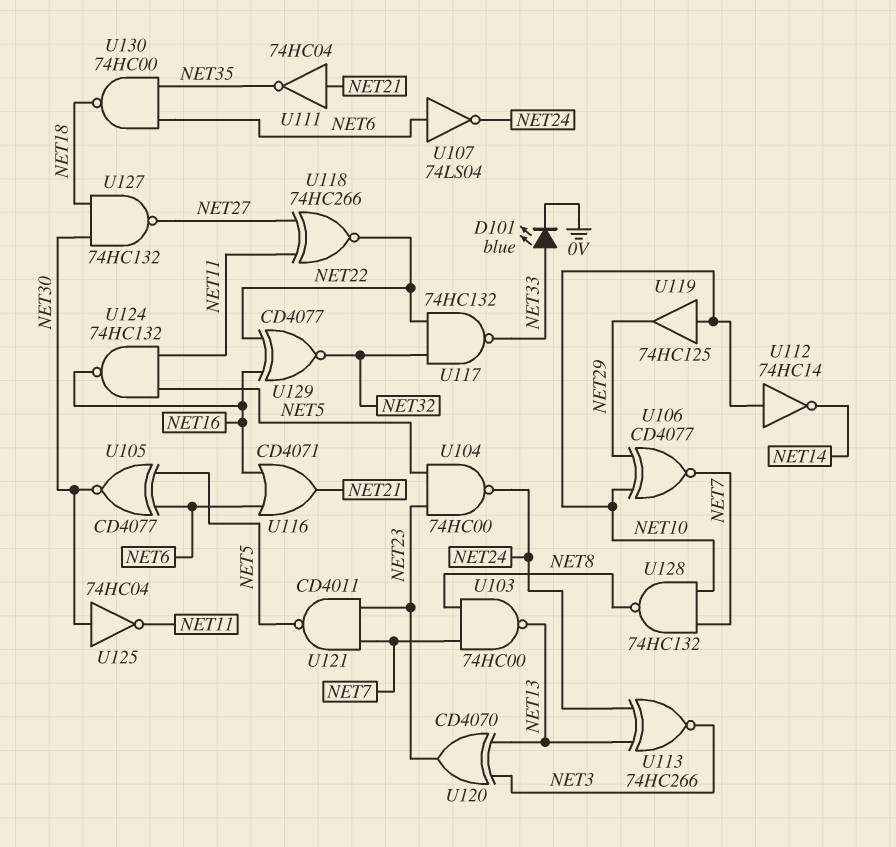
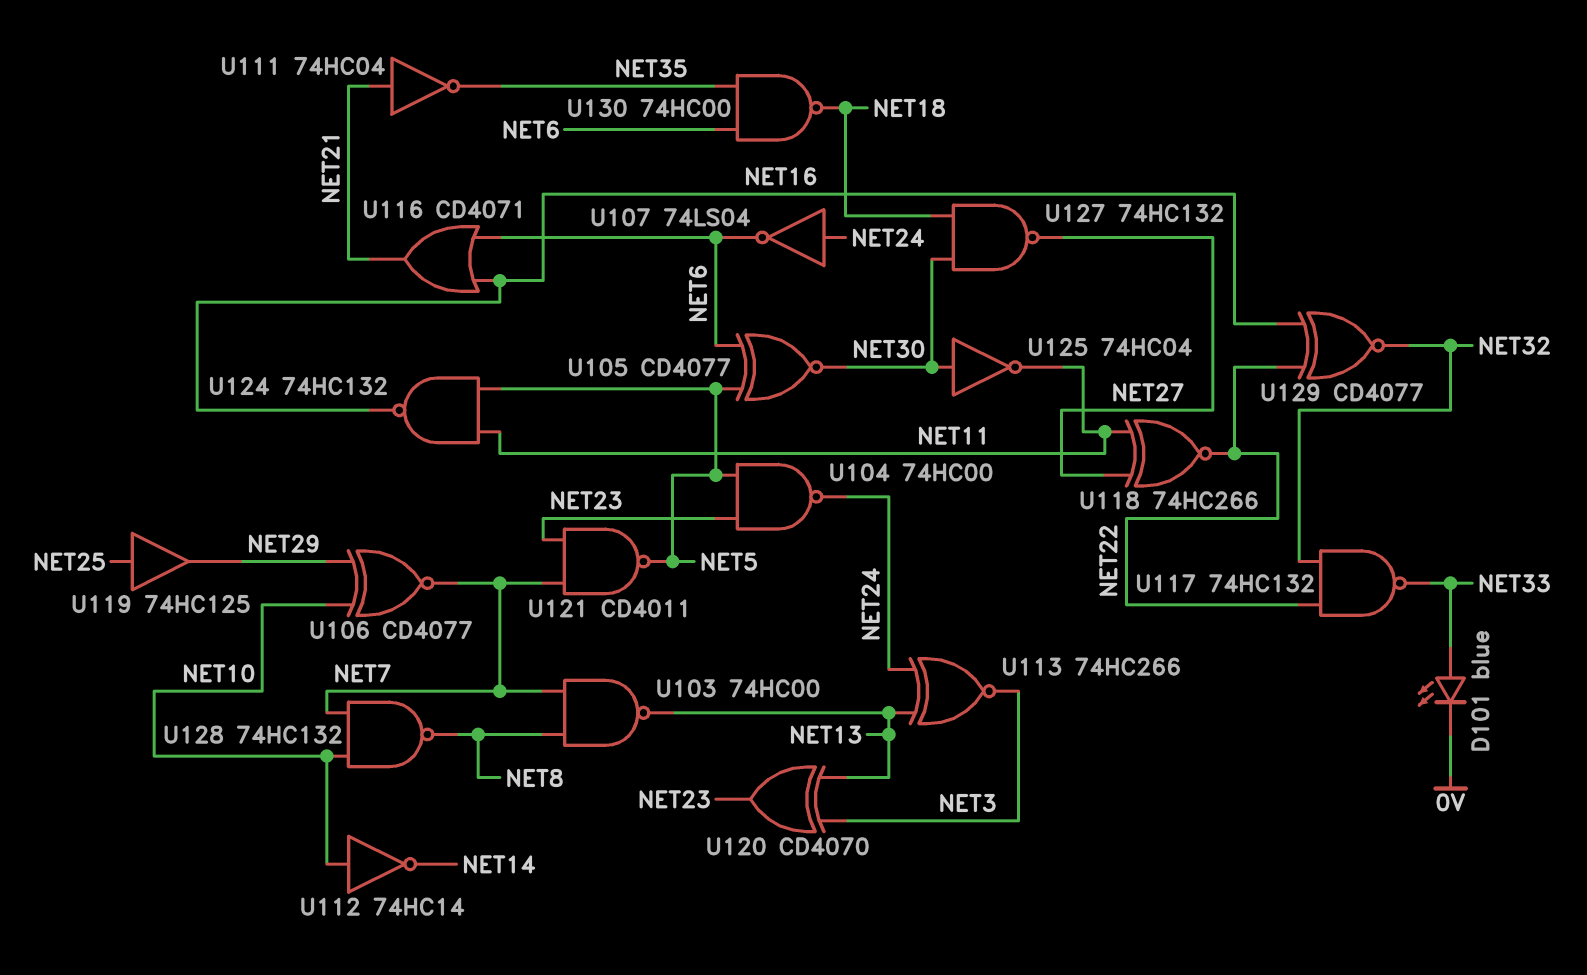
U107: NOT 74LS04 (in NET6, out NET24) -> NOT 74LS04 (in NET24, out NET6)
U119: buffer 74HC125 (in NET10, out NET29) -> buffer 74HC125 (in NET25, out NET29)

